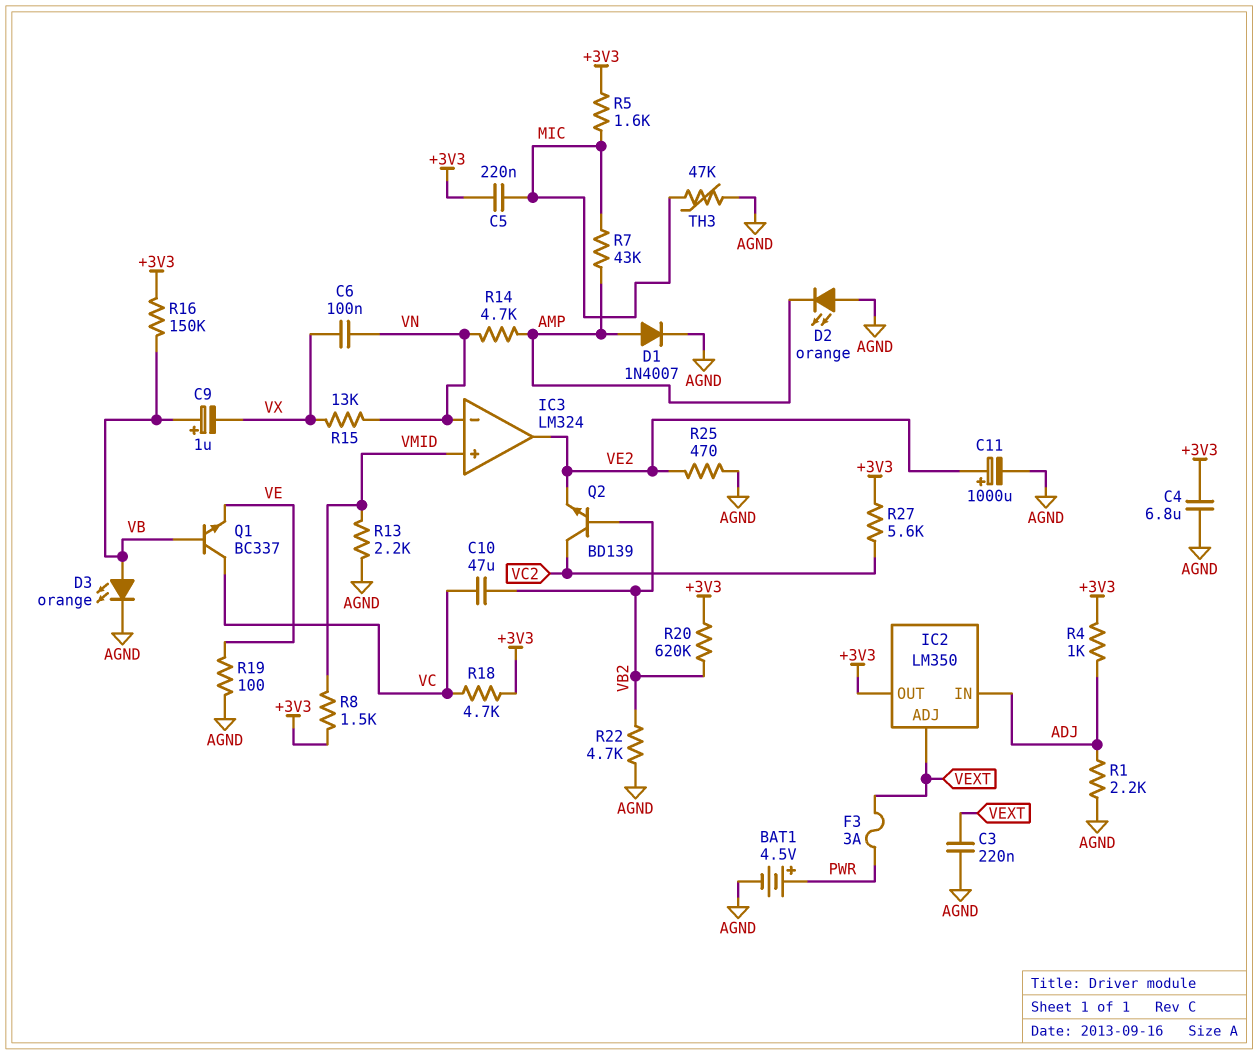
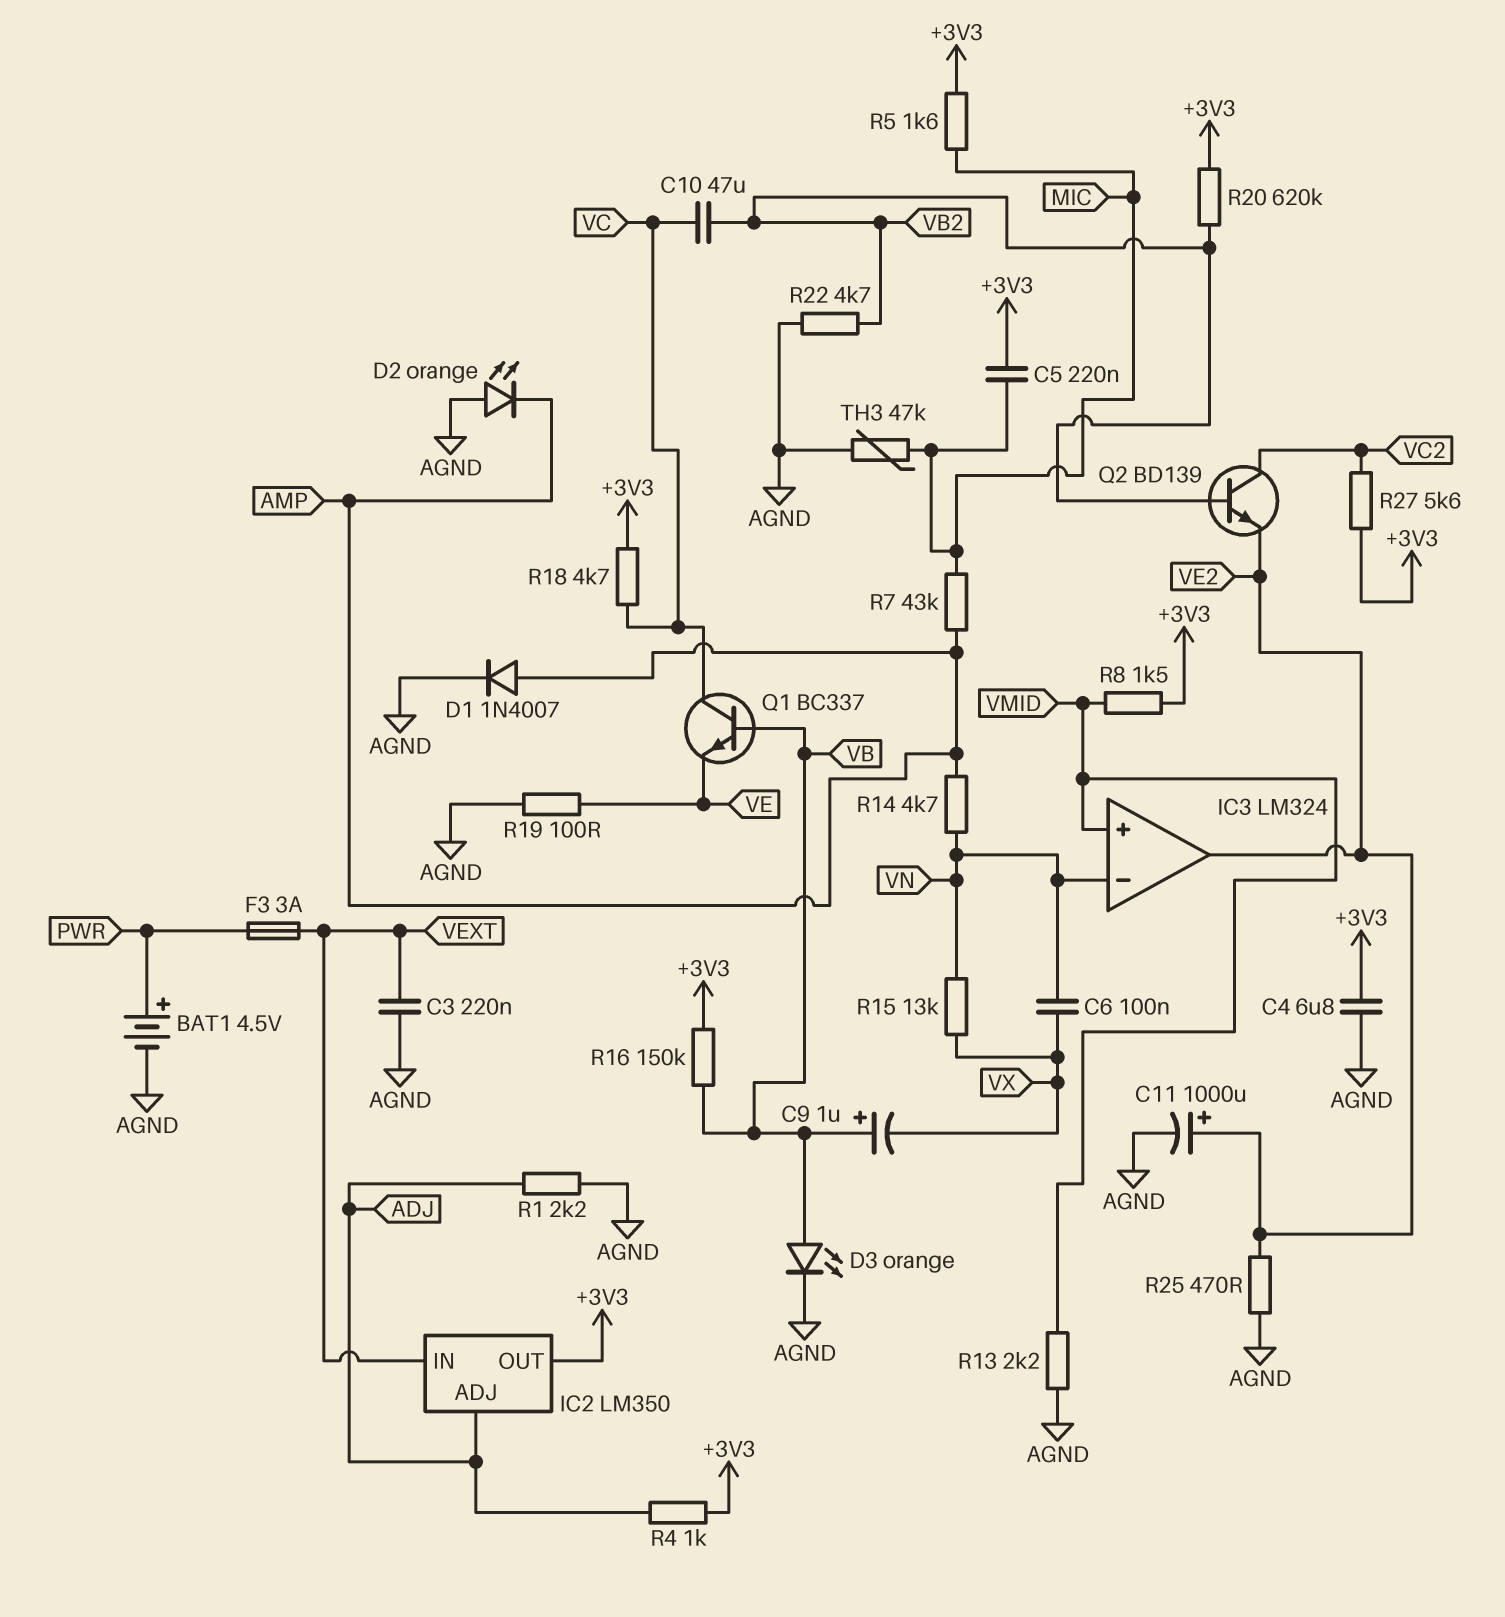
IC2 pin ADJ: VEXT -> ADJ
IC2 pin IN: ADJ -> VEXT

